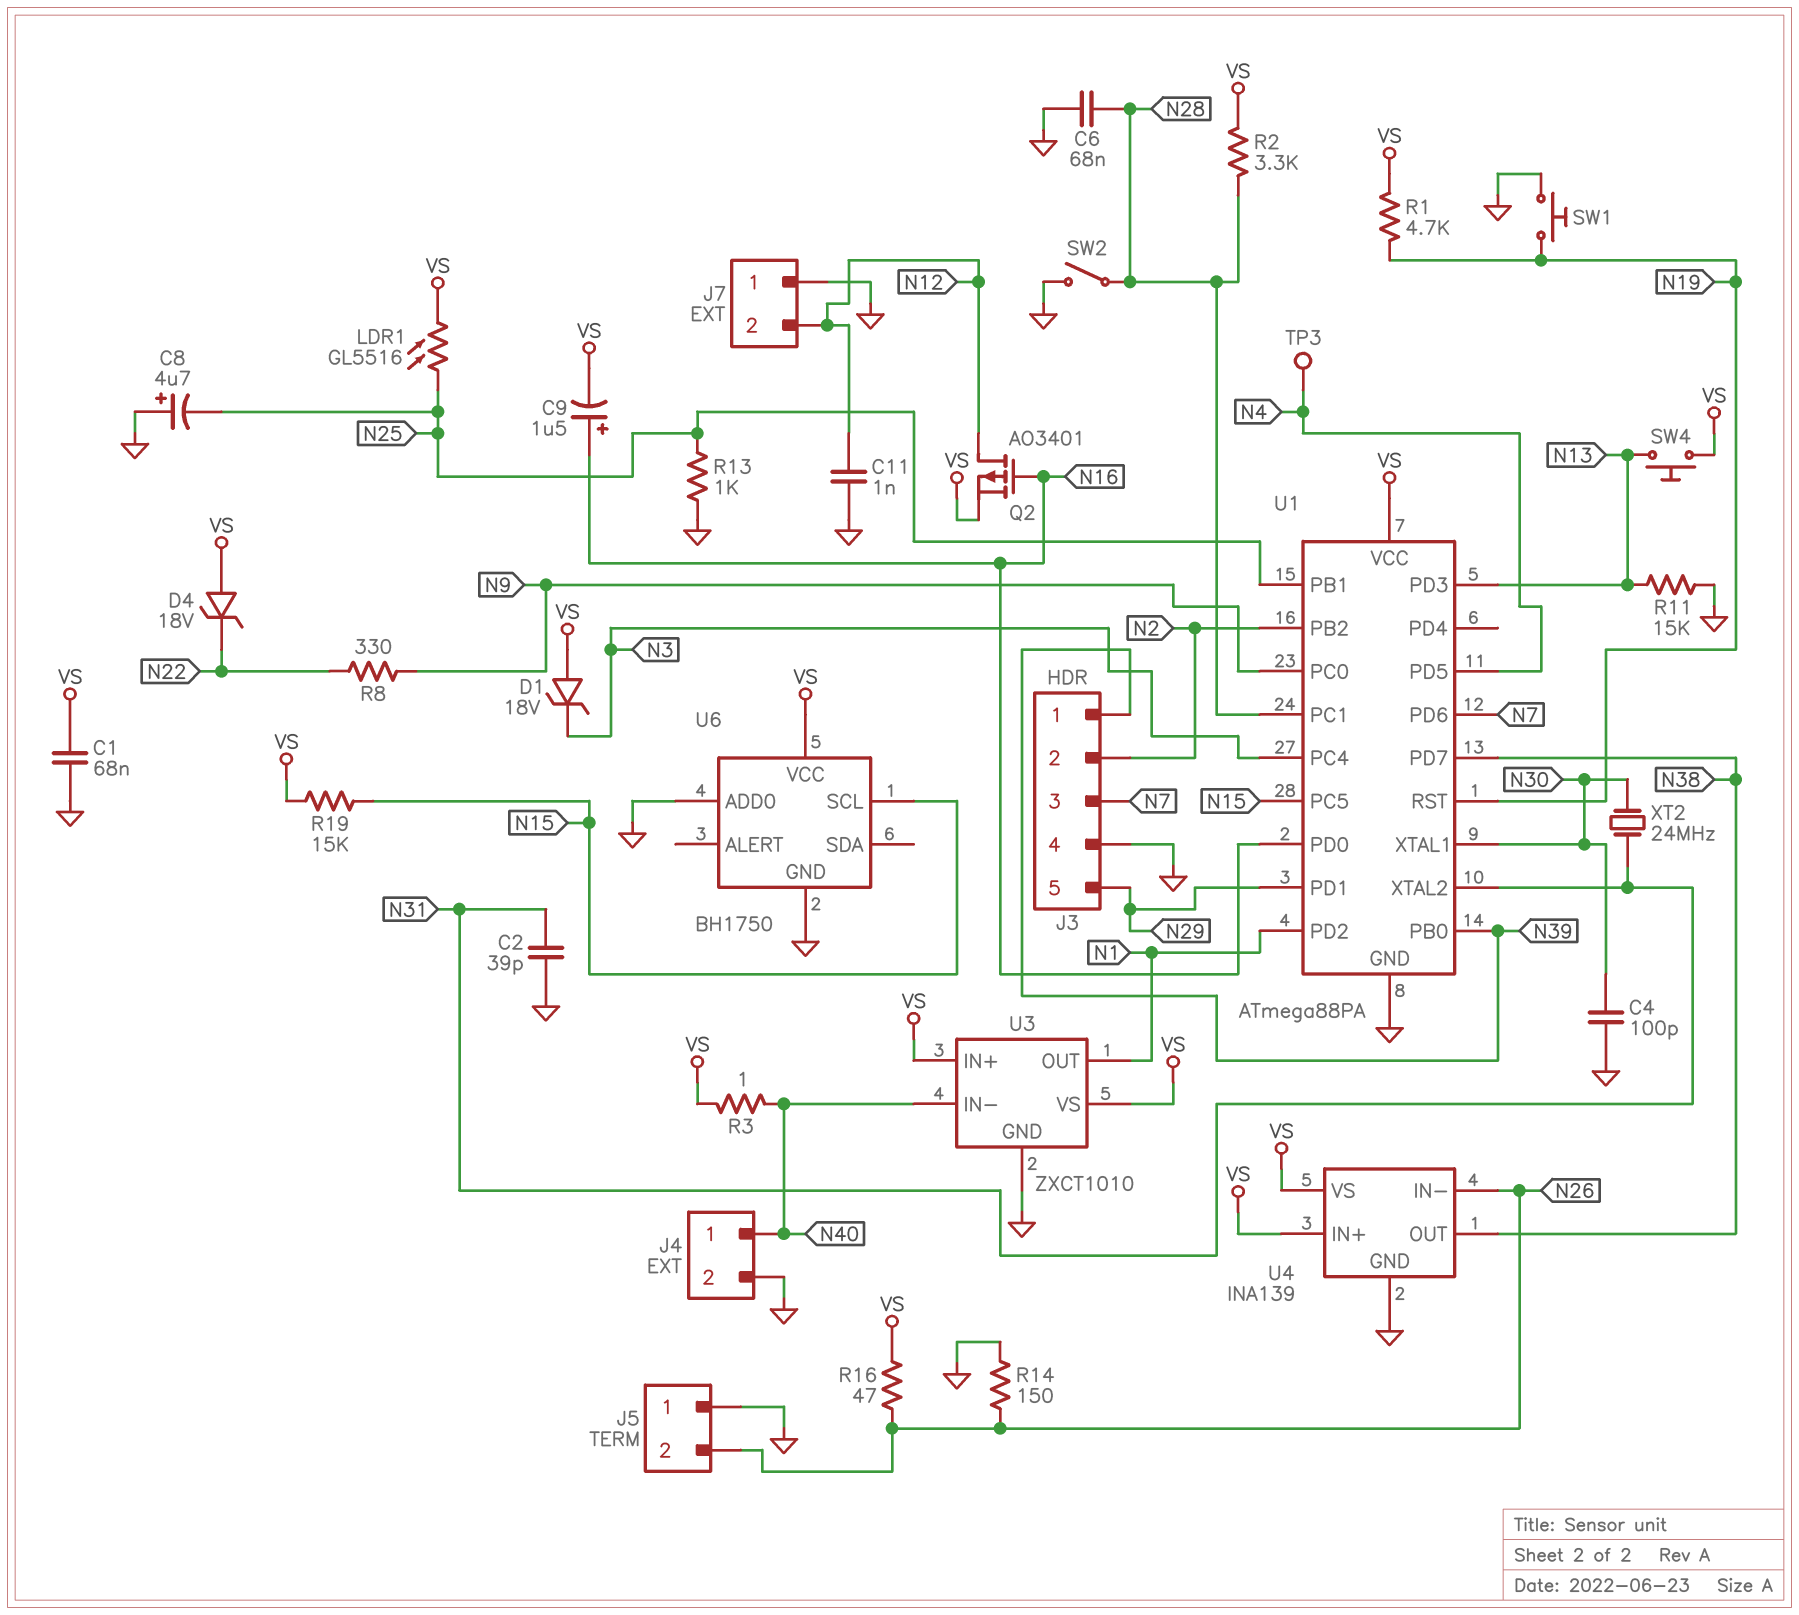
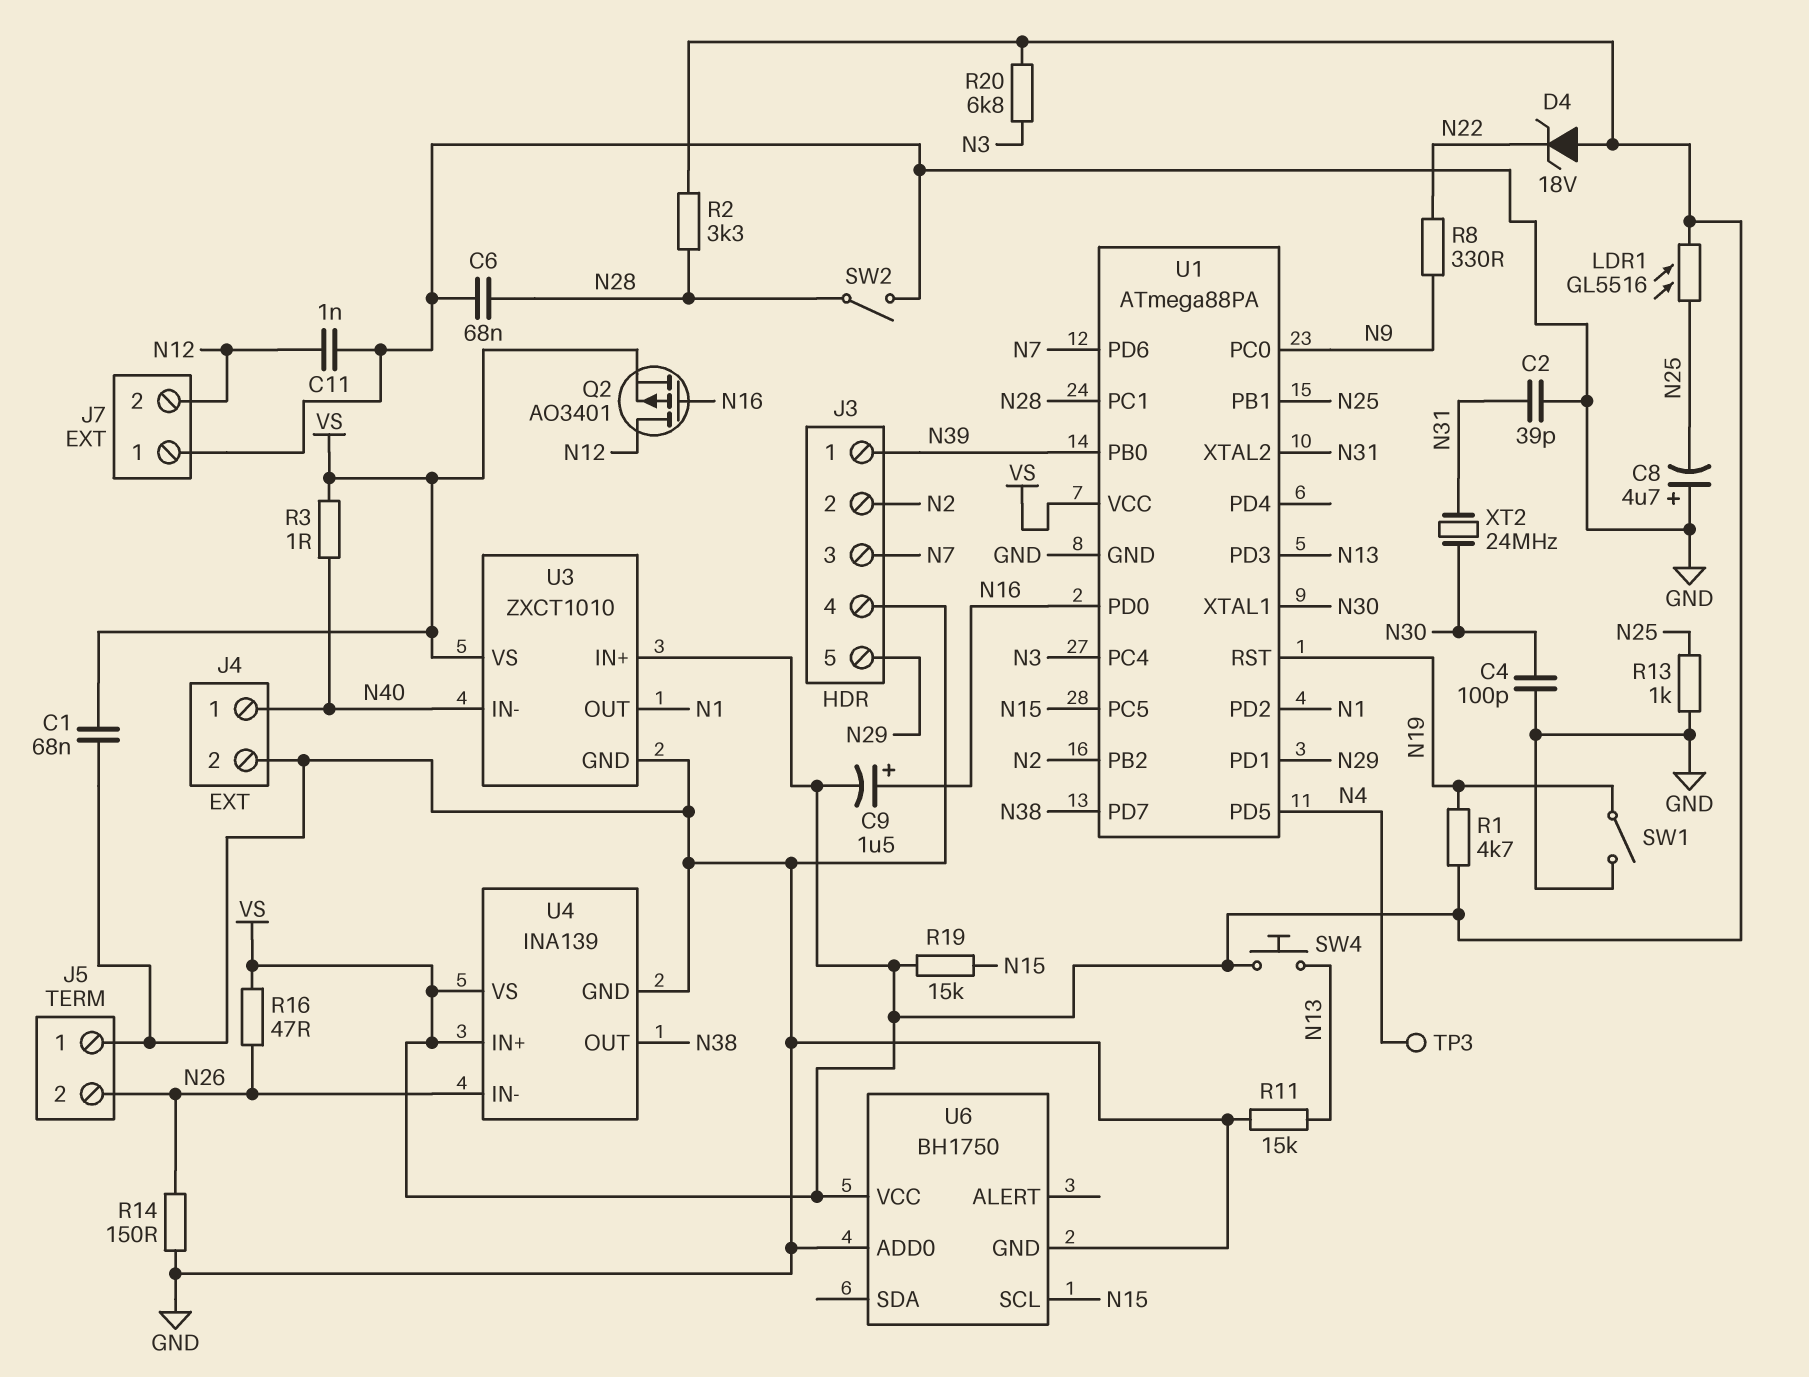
D1: zener 18V (A VS, K N3) -> none
R20: none -> 6.8k (N3, VS)
SW1: button (GND, N19) -> switch (GND, N19)

